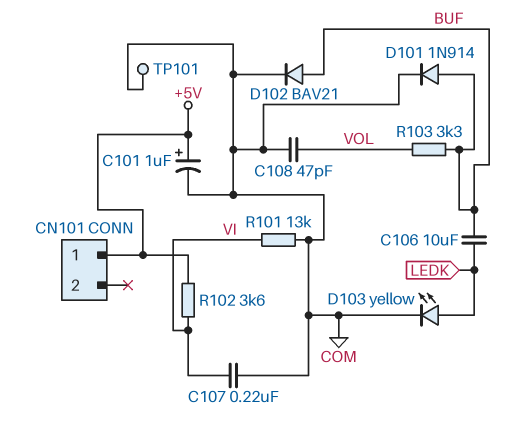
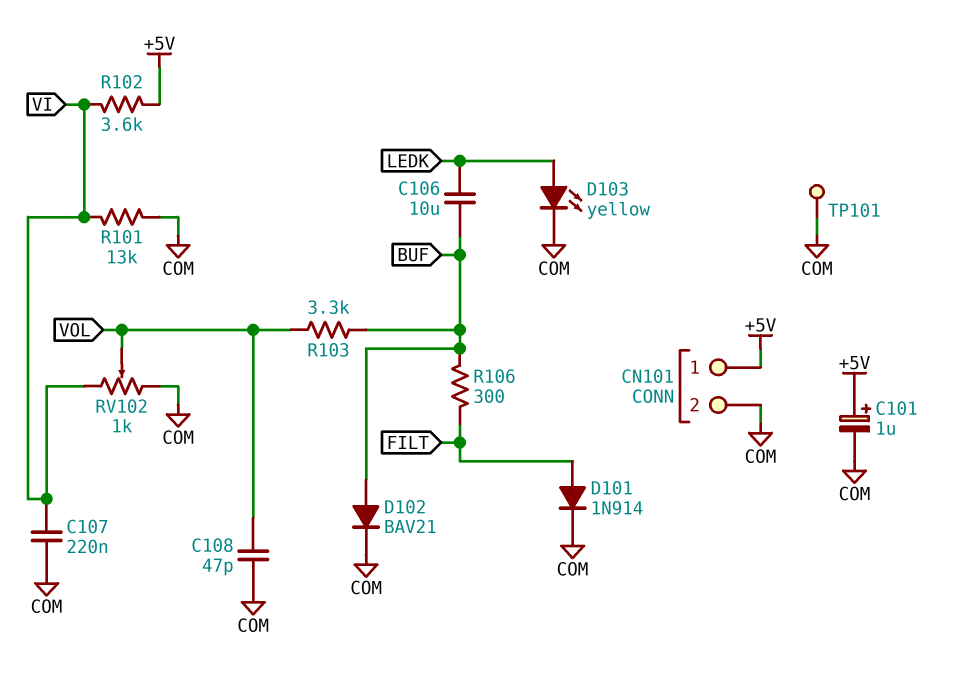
CN101 pin 2: none -> COM
D101: diode 1N914 (A BUF, K COM) -> diode 1N914 (A FILT, K COM)
R106: none -> 300 (BUF, FILT)
RV102: none -> 1k (COM, VI, wiper VOL)

